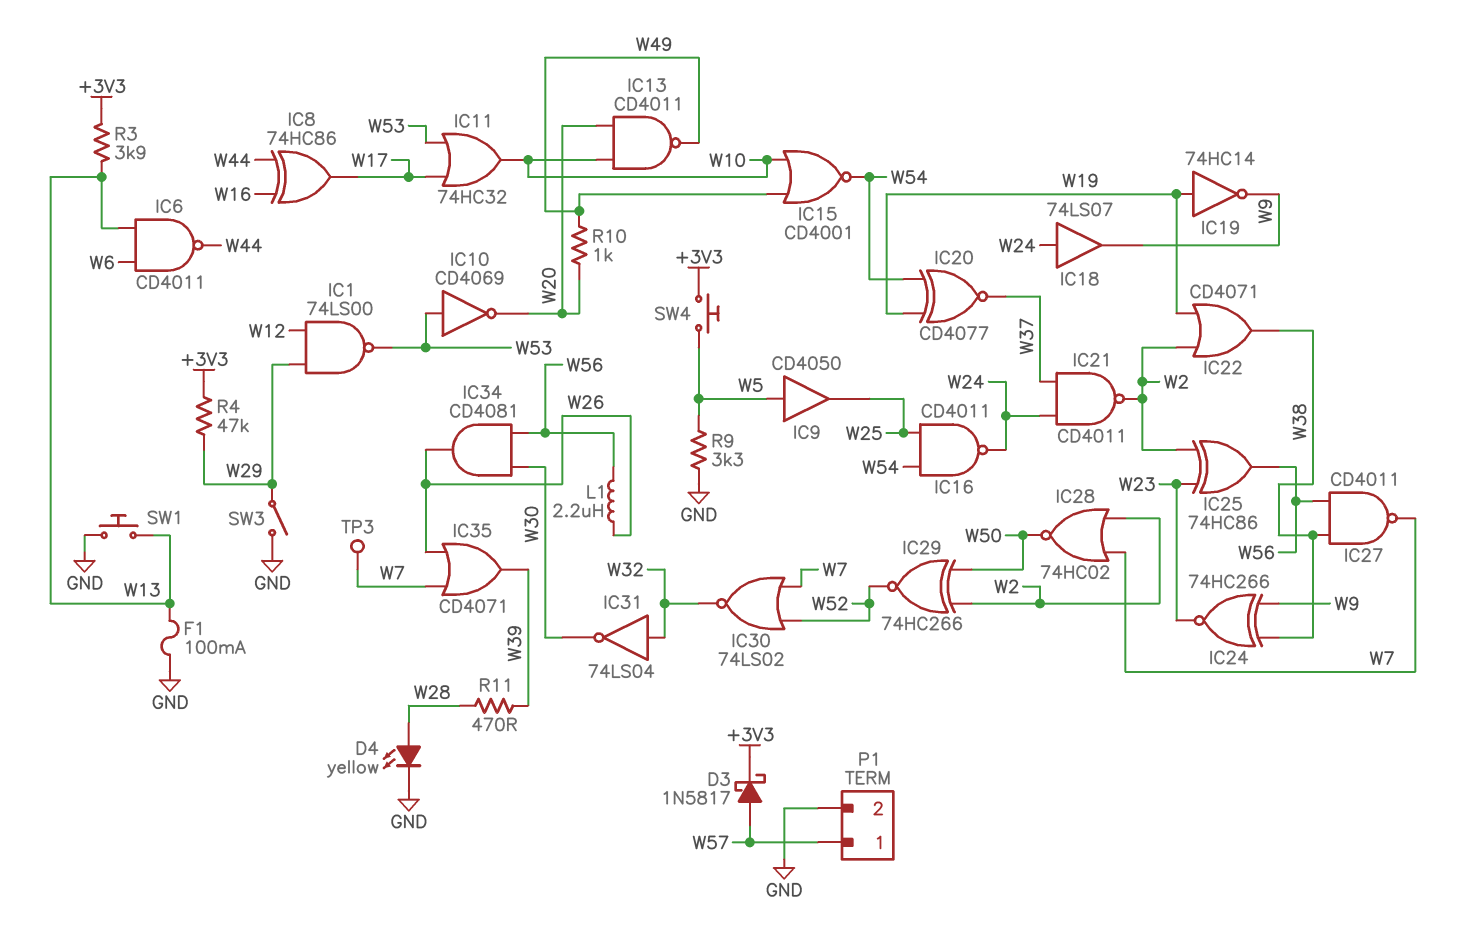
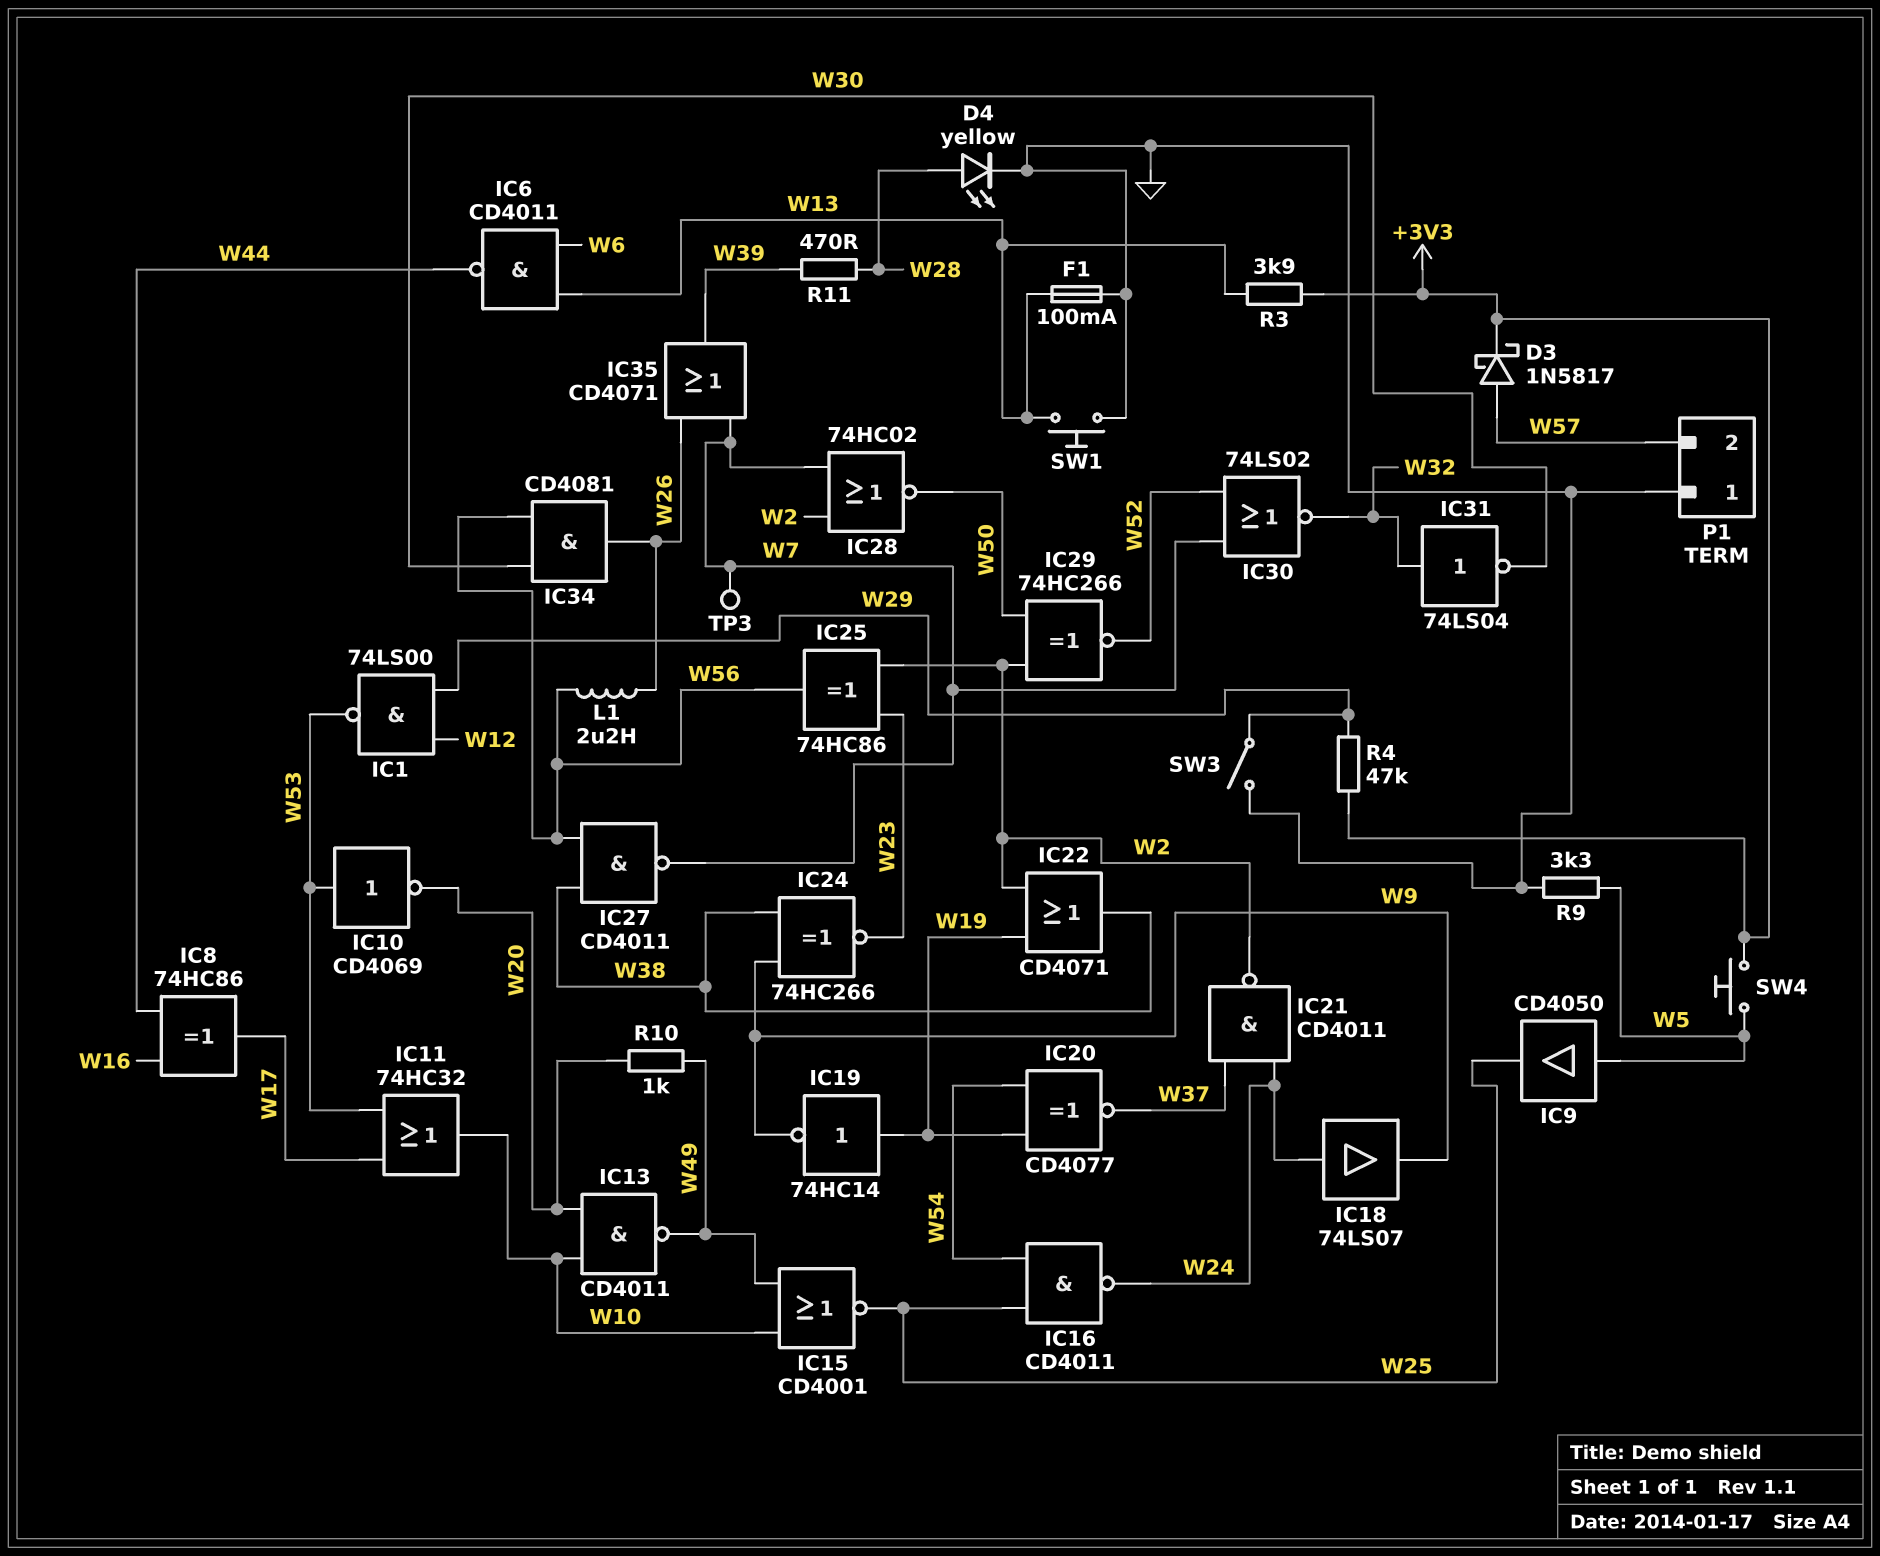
IC15: NOR CD4001 (in W10, in W49, out W54) -> NOR CD4001 (in W10, in W49, out W25)
P1 pin 1: W57 -> GND
P1 pin 2: GND -> W57

